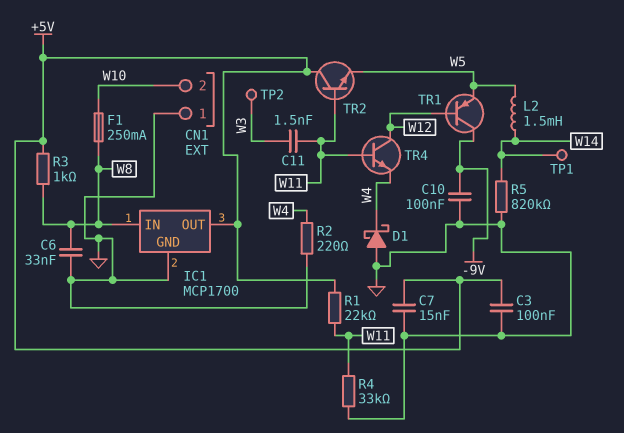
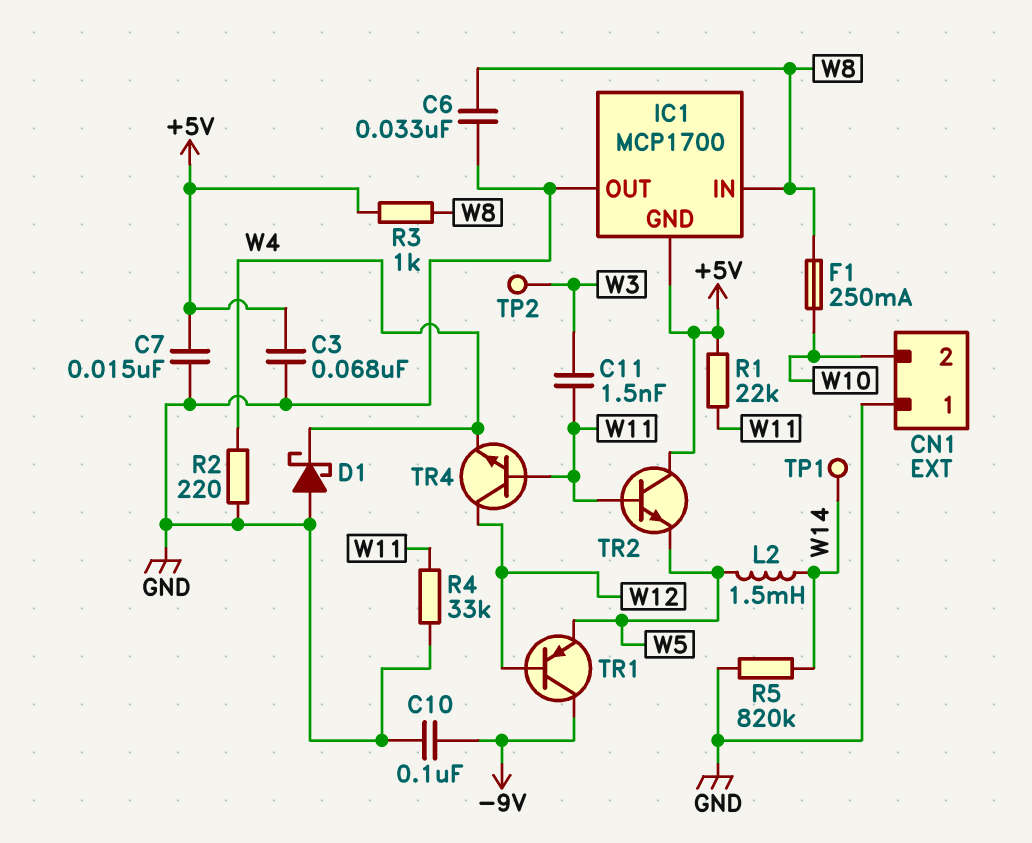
C3: 100nF (+5V, GND) -> 68nF (+5V, GND)
IC1 pin GND: GND -> +5V
IC1 pin OUT: +5V -> GND

